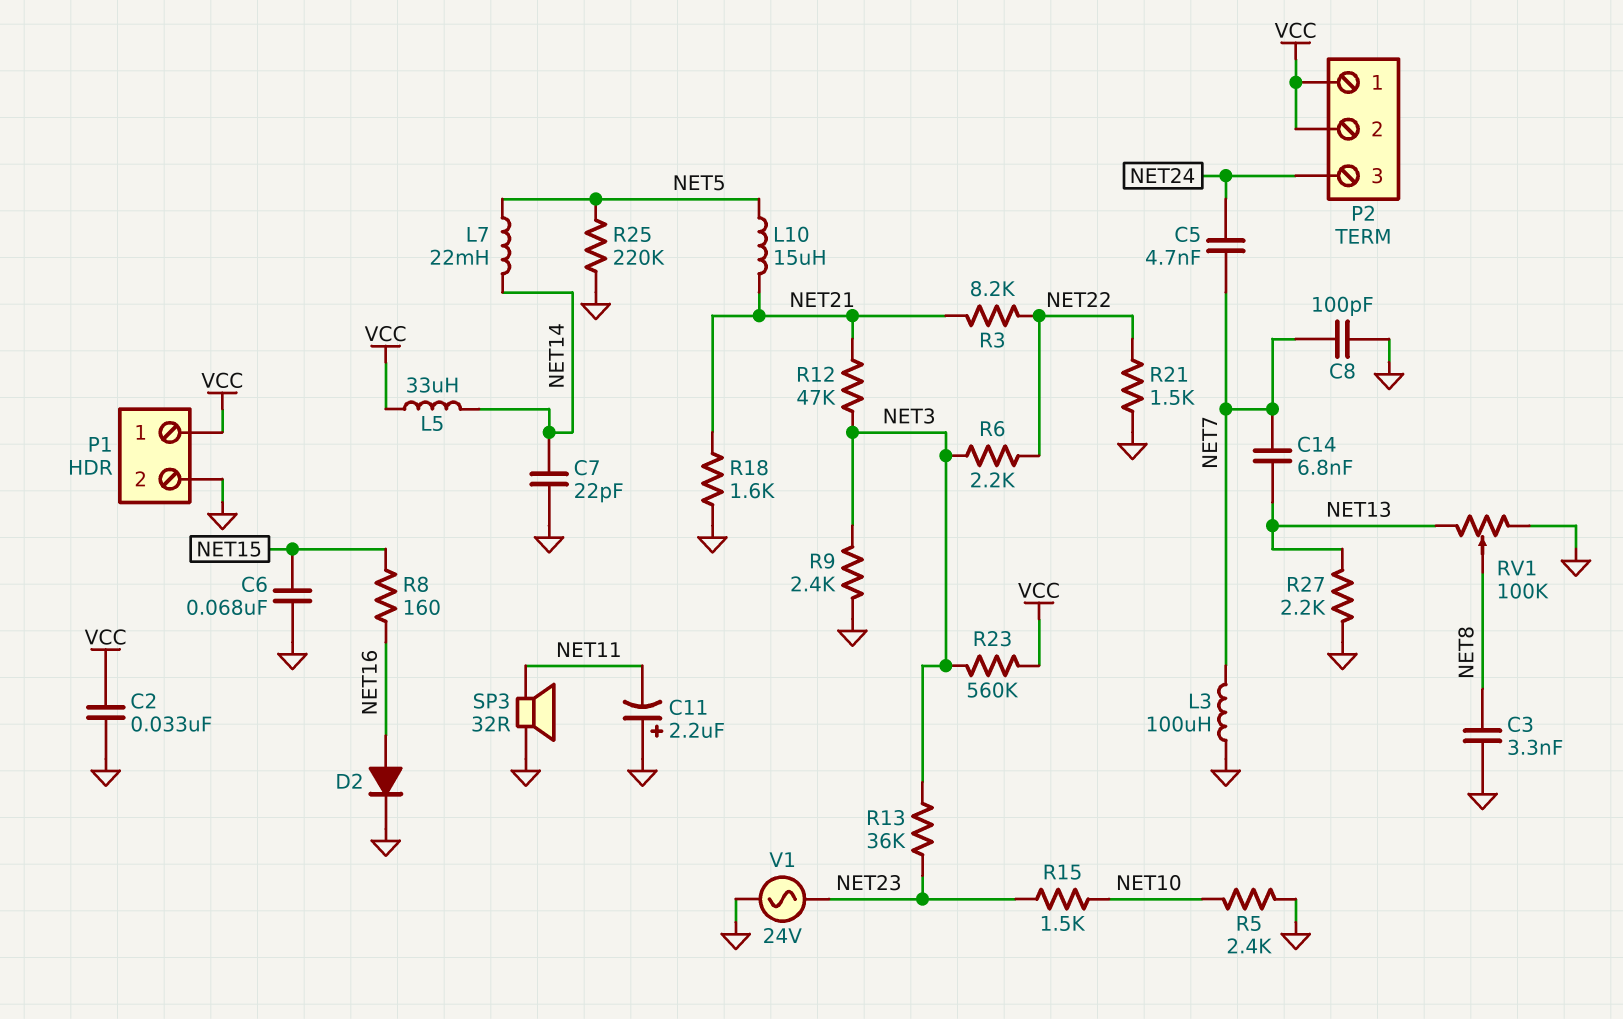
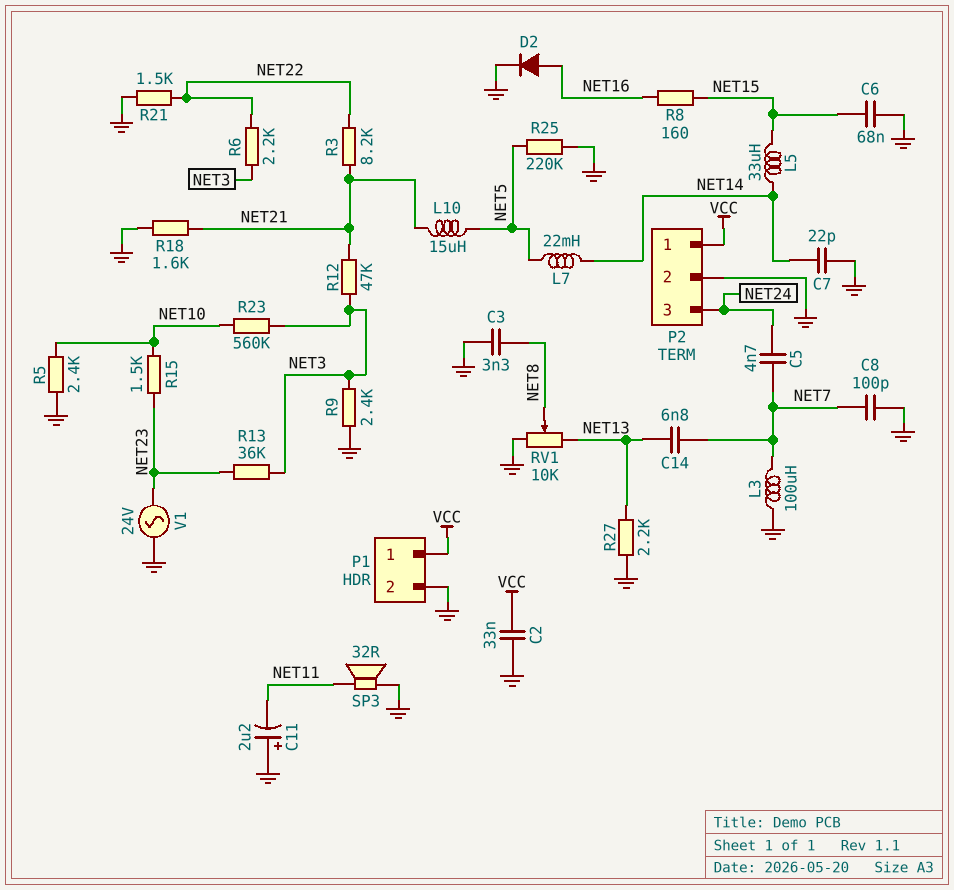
L5: 33uH (NET14, VCC) -> 33uH (NET14, NET15)
P2 pin 2: VCC -> GND
R23: 560k (NET3, VCC) -> 560k (NET3, NET10)
RV1: 100k (GND, NET13, wiper NET8) -> 10k (GND, NET13, wiper NET8)

